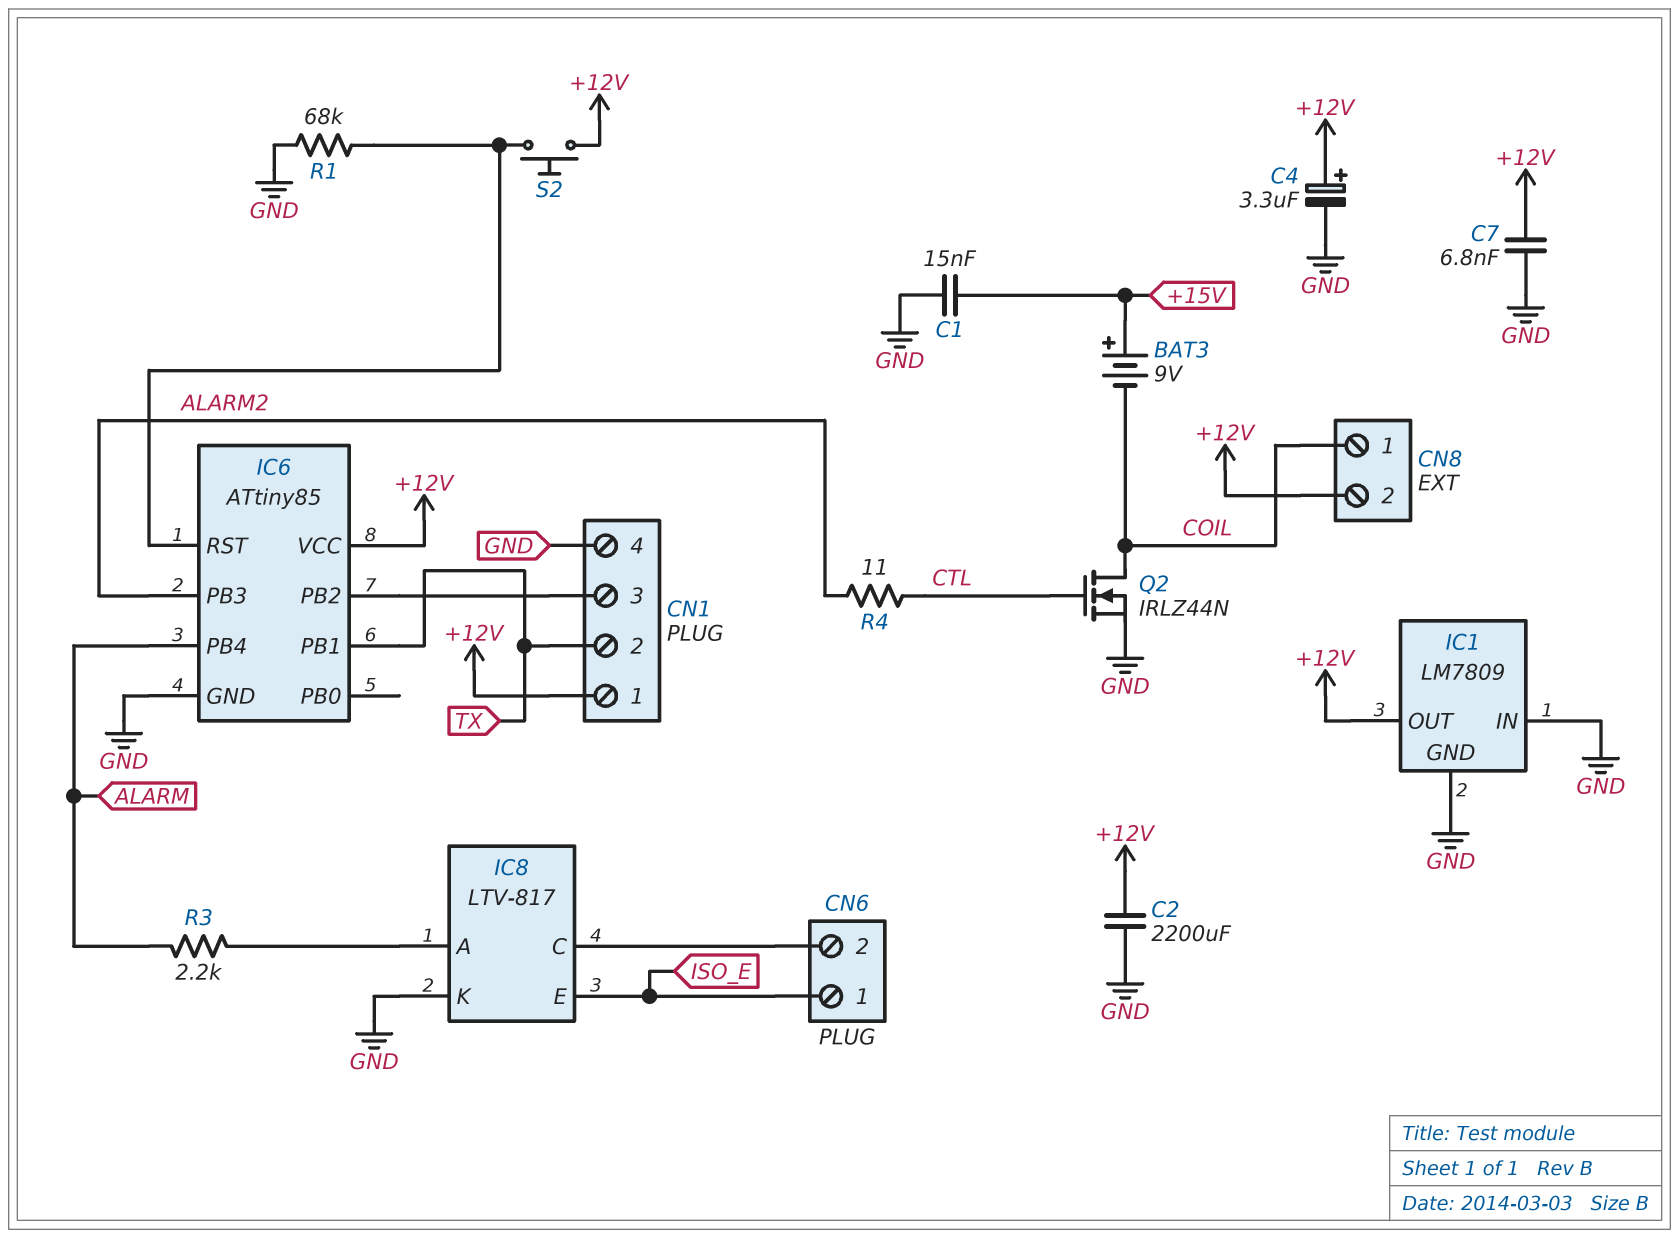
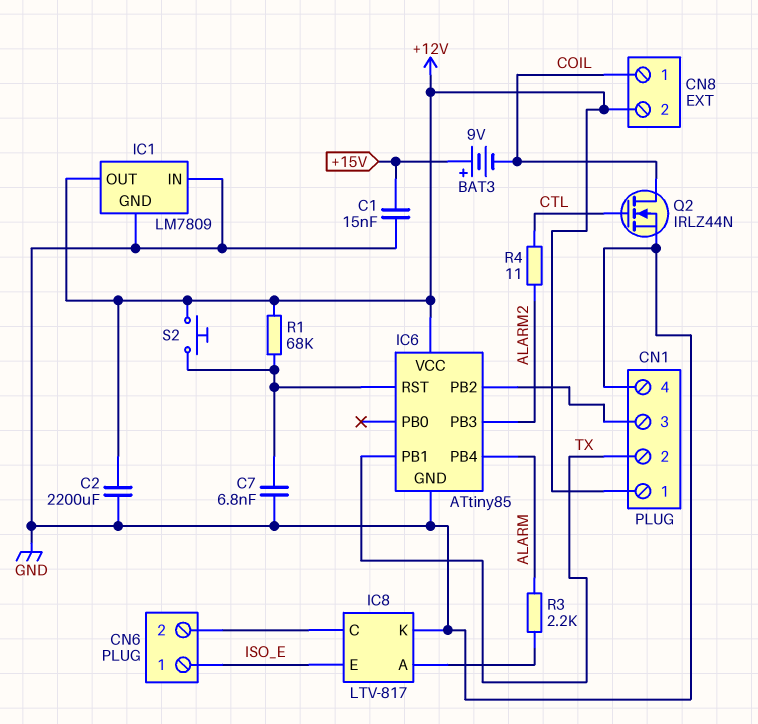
C4: 3.3uF (plus +12V, minus GND) -> none
C7: 6.8nF (+12V, GND) -> 6.8nF (GND, IC6/RST)
R1: 68k (GND, IC6/RST) -> 68k (+12V, IC6/RST)

